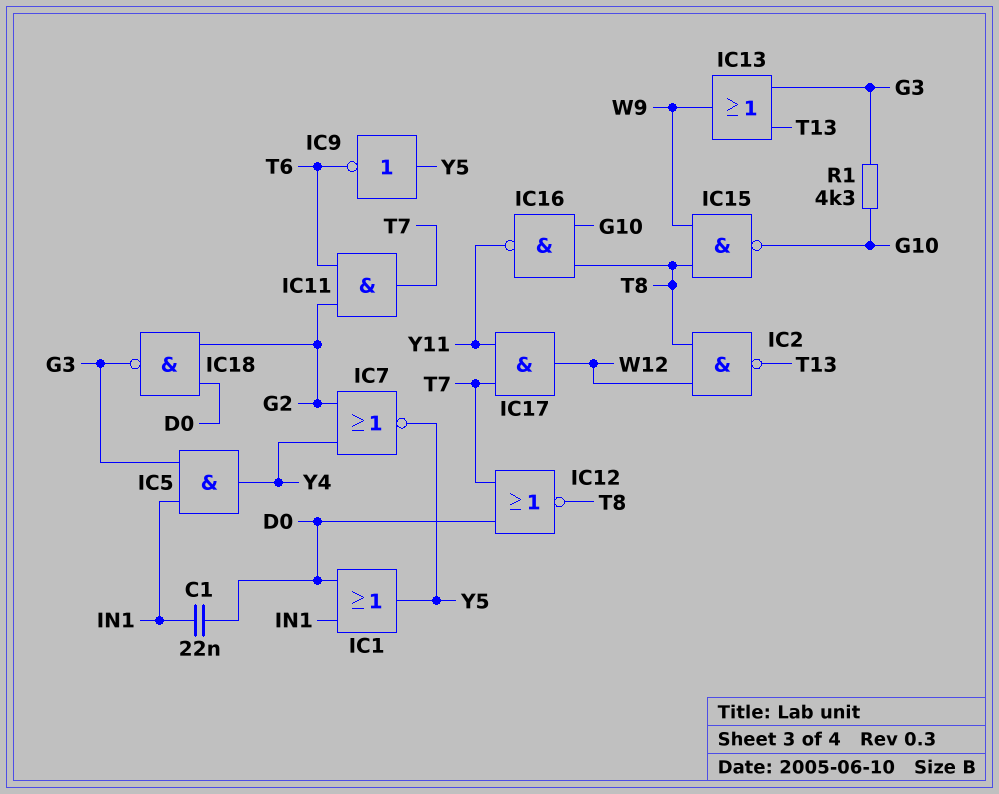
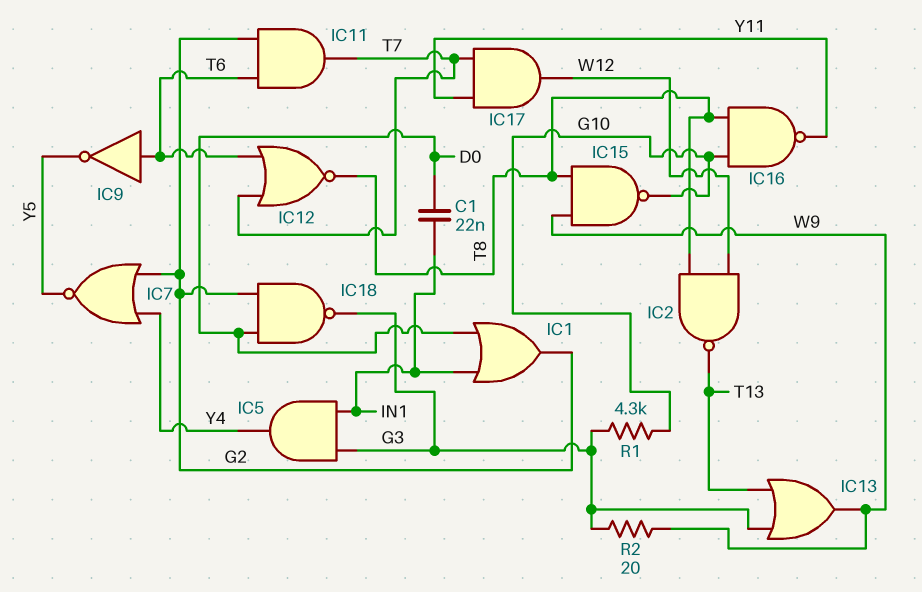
IC1: OR (in D0, in IN1, out Y5) -> OR (in D0, in IN1, out G2)
IC9: NOT (in Y5, out T6) -> NOT (in T6, out Y5)
IC12: NOR (in D0, in T7, out T8) -> NOR (in T6, in T7, out T8)
R2: none -> 20 (G3, W9)

